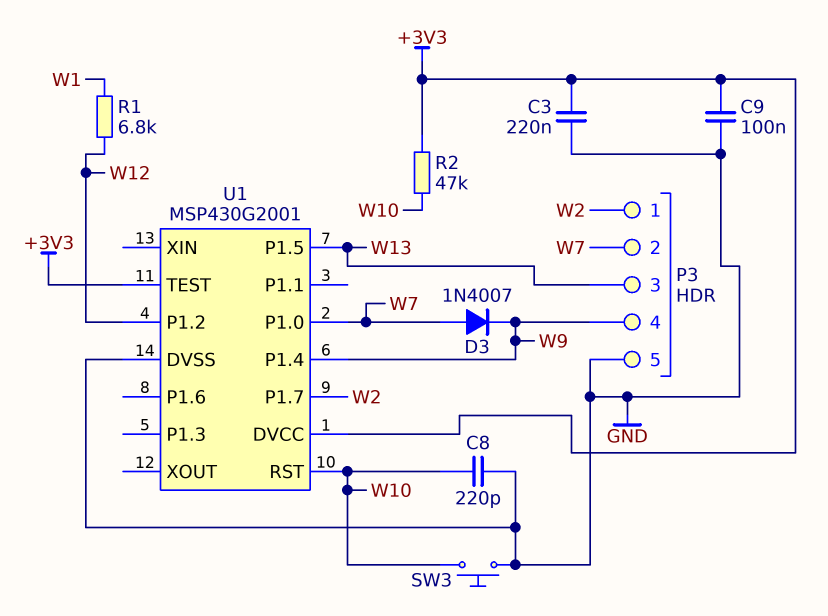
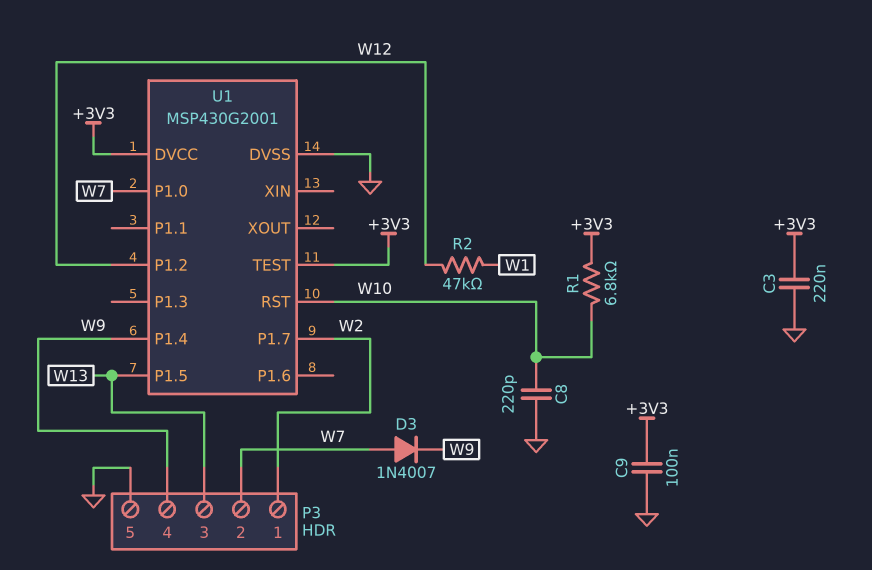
R1: 6.8k (W1, W12) -> 6.8k (+3V3, W10)
R2: 47k (+3V3, W10) -> 47k (W1, W12)
SW3: button (GND, W10) -> none

